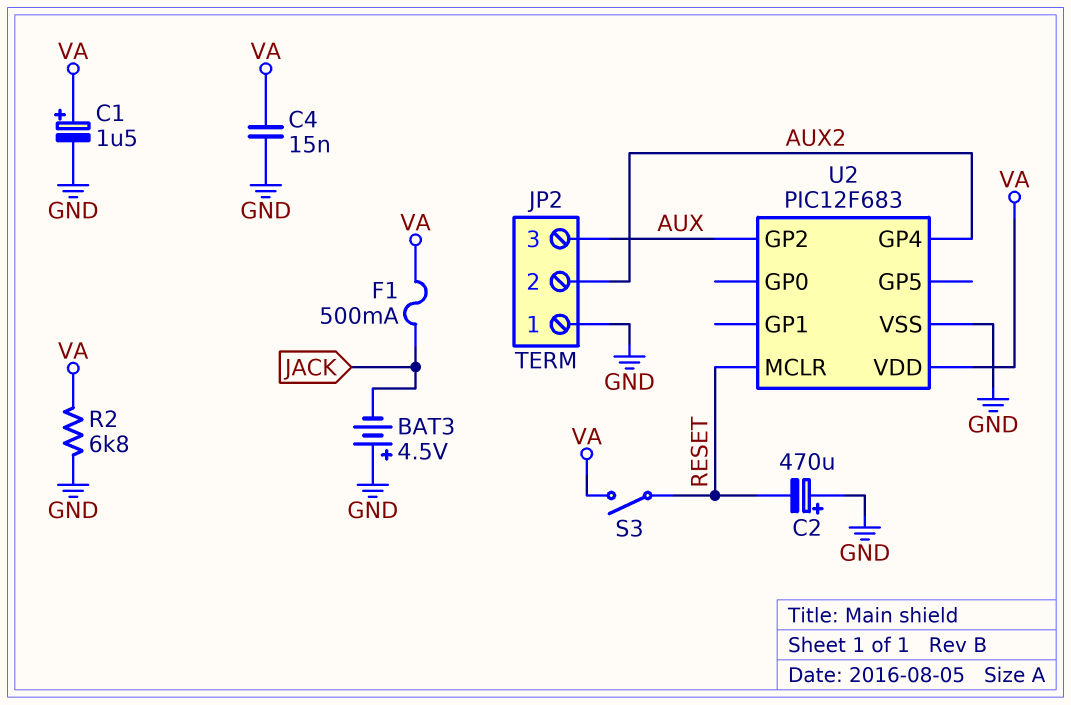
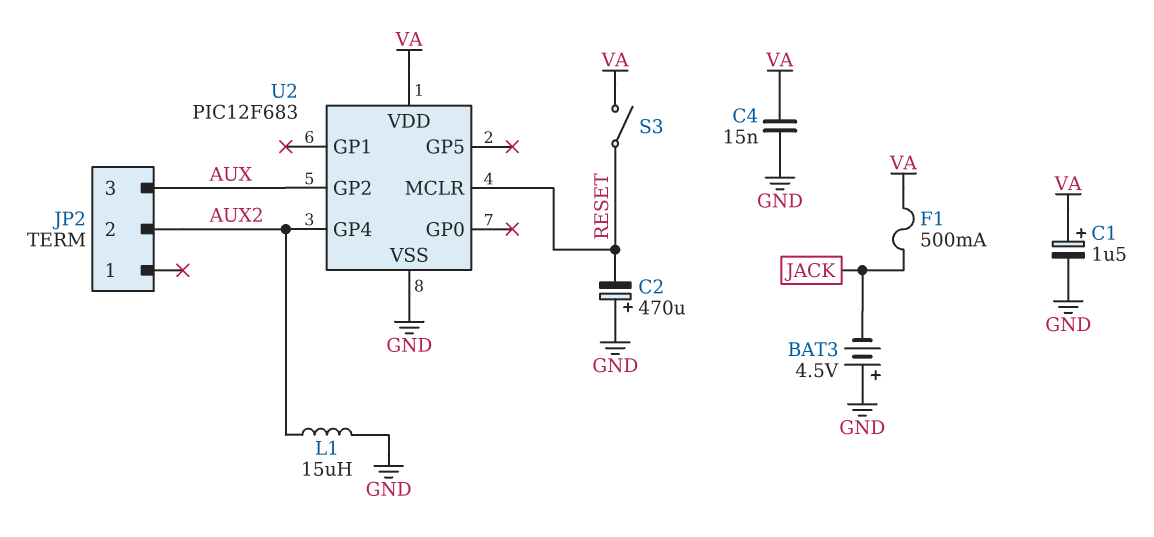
JP2 pin 1: GND -> none
L1: none -> 15uH (AUX2, GND)
R2: 6.8k (GND, VA) -> none

